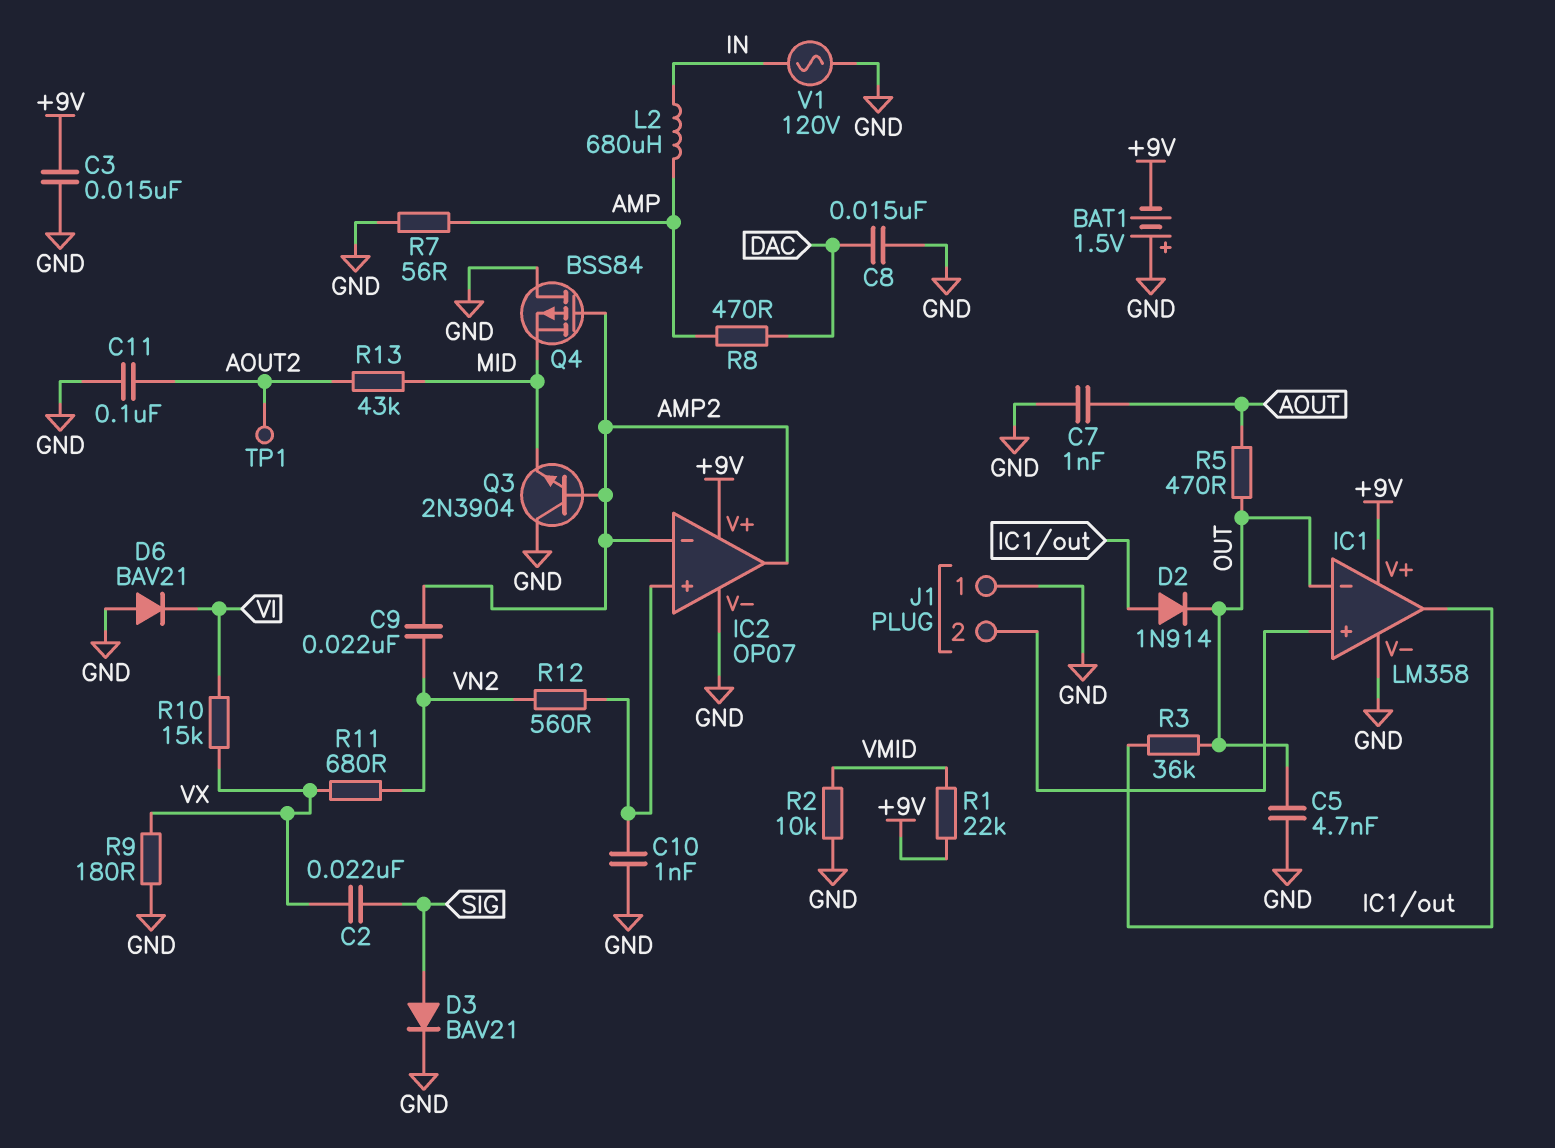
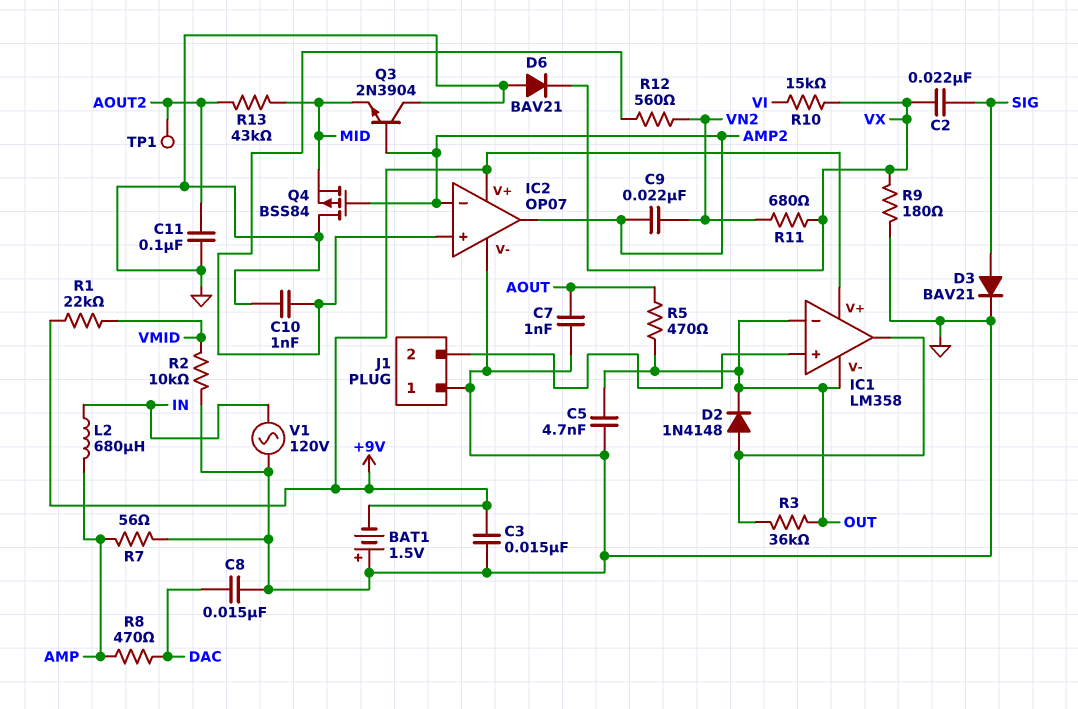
D2: diode 1N914 (A IC1/out, K OUT) -> diode 1N4148 (A IC1/out, K OUT)
D6: diode BAV21 (A GND, K VI) -> diode BAV21 (A GND, K VX)
IC1 pin V-: GND -> OUT

